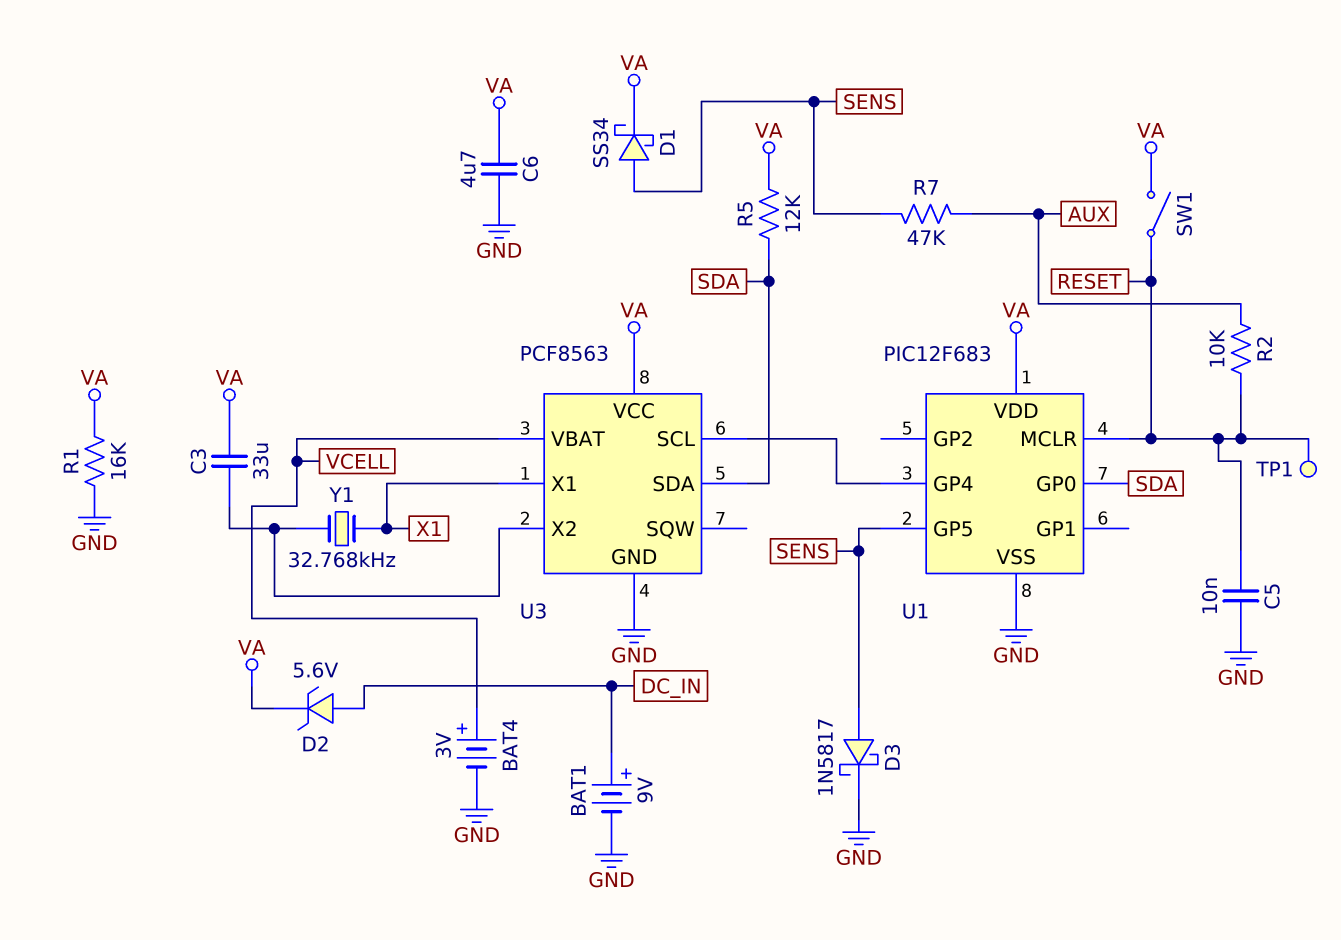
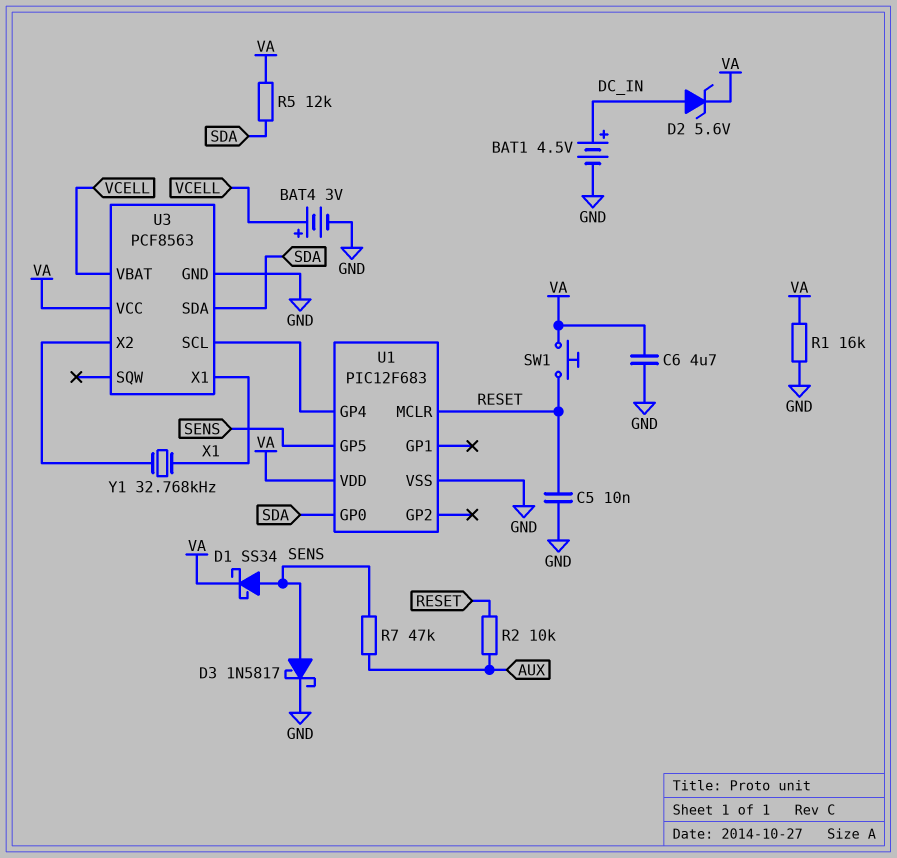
BAT1: 9V (plus DC_IN, minus GND) -> 4.5V (plus DC_IN, minus GND)
C3: 33uF (U3/X2, VA) -> none
SW1: switch (RESET, VA) -> button (RESET, VA)
TP1: test point (RESET) -> none

